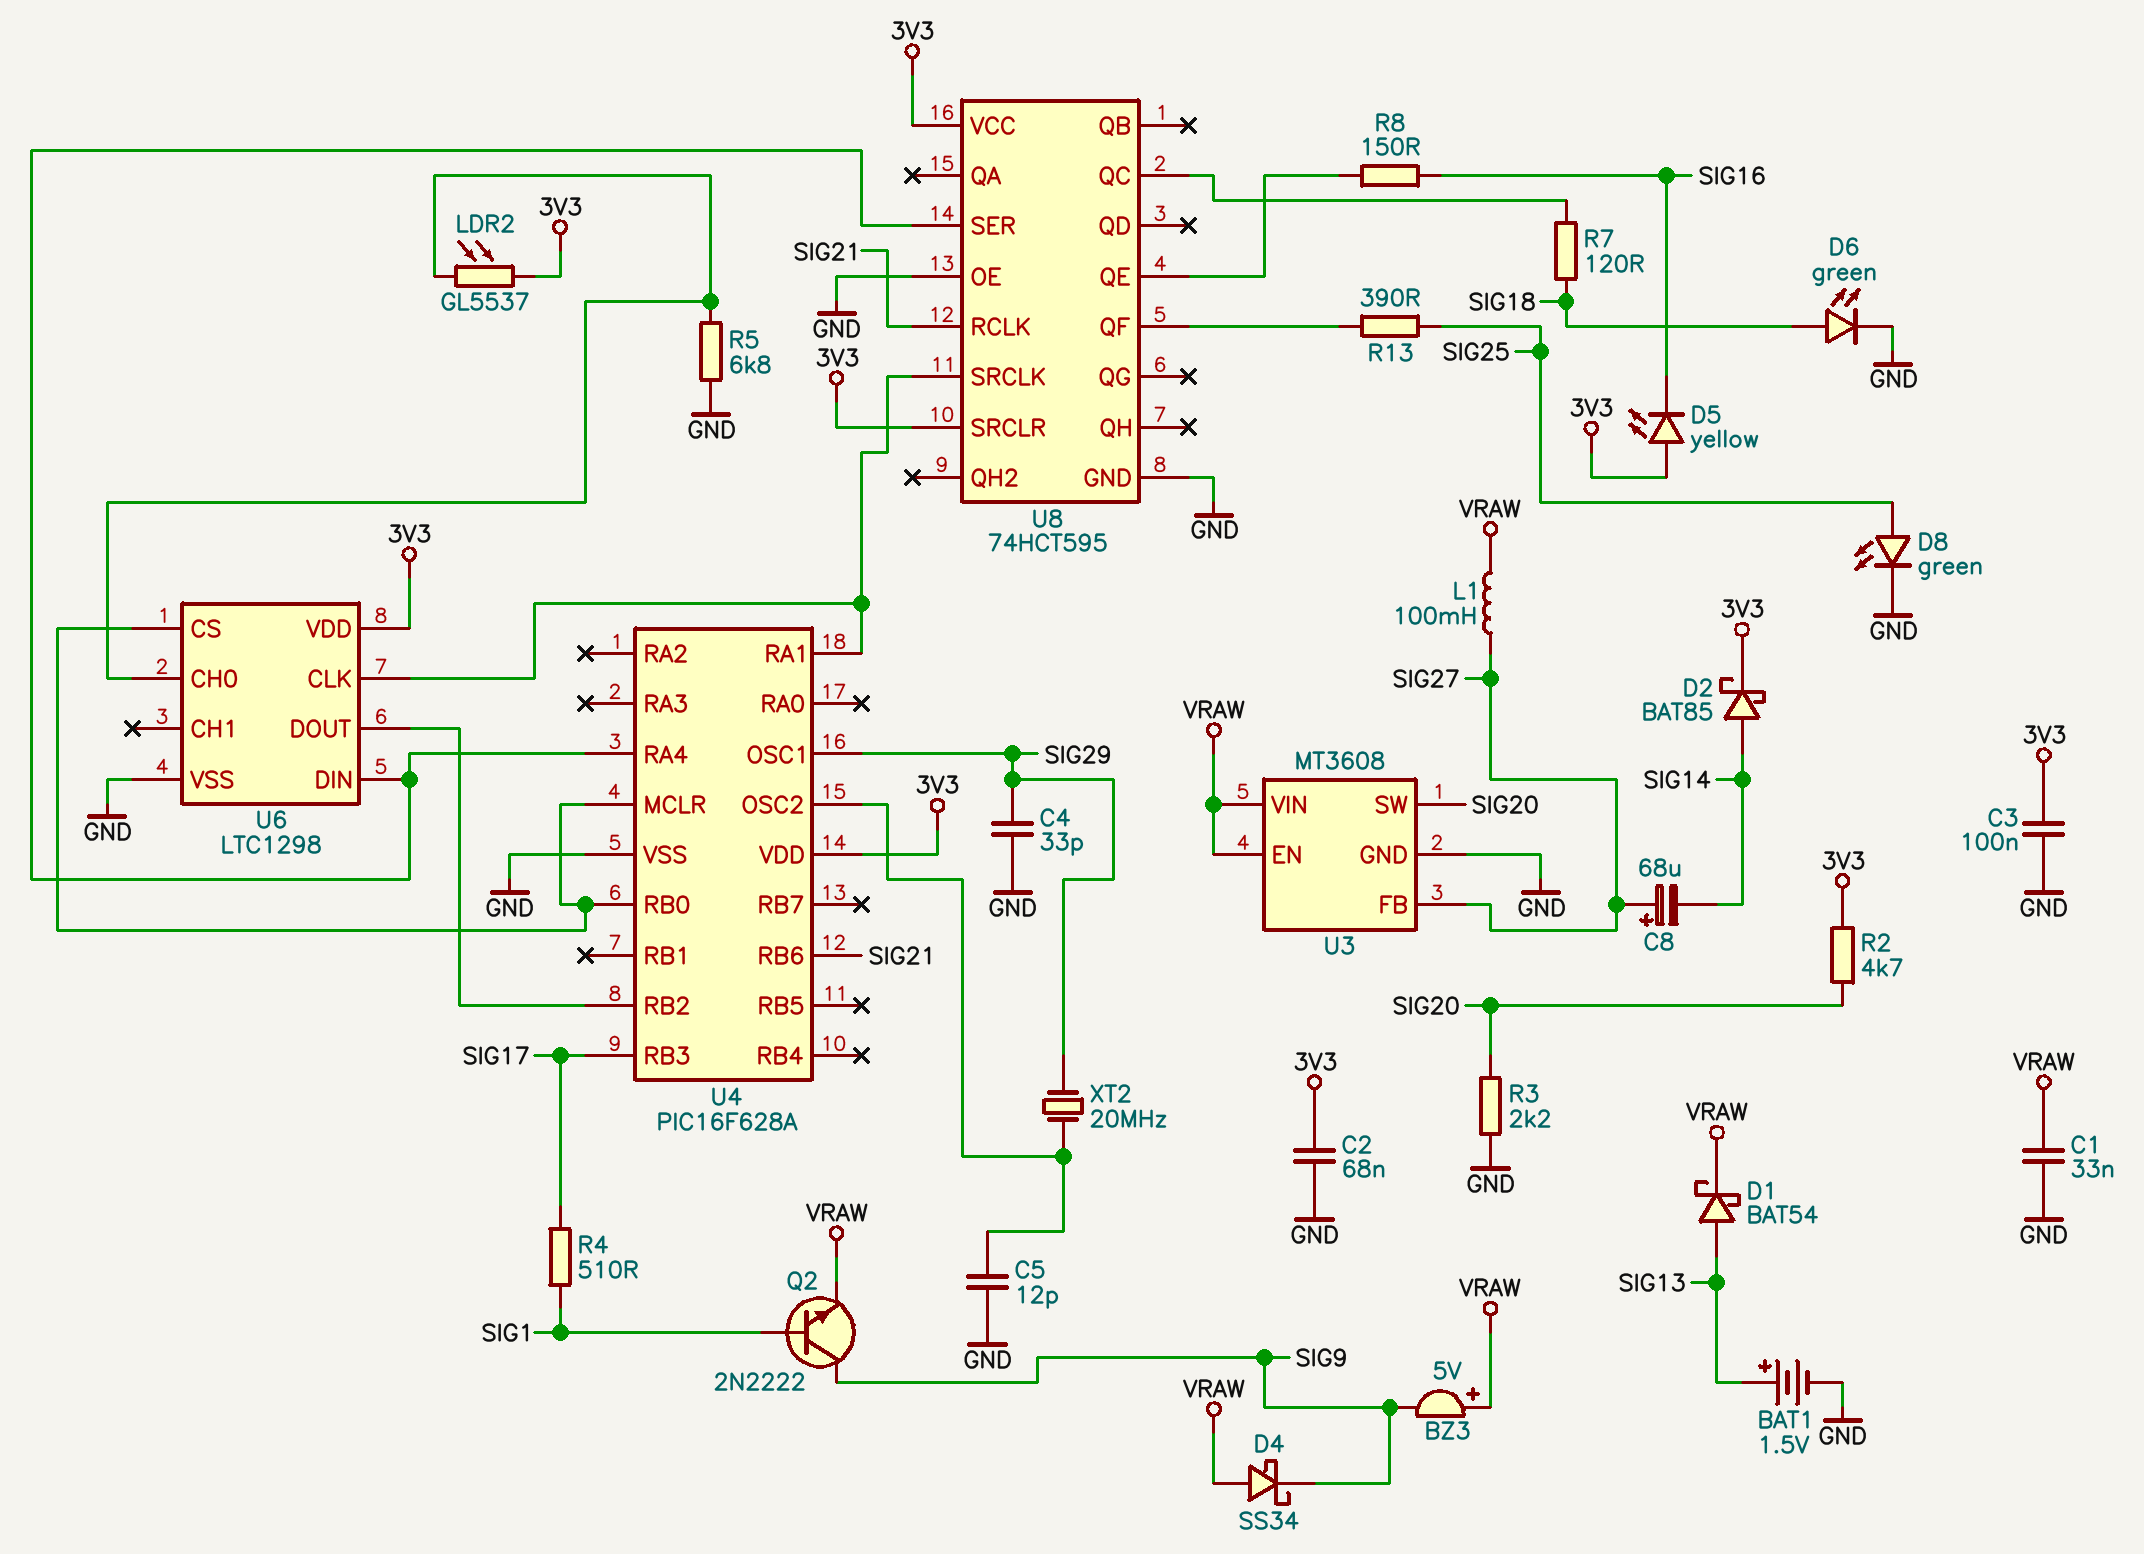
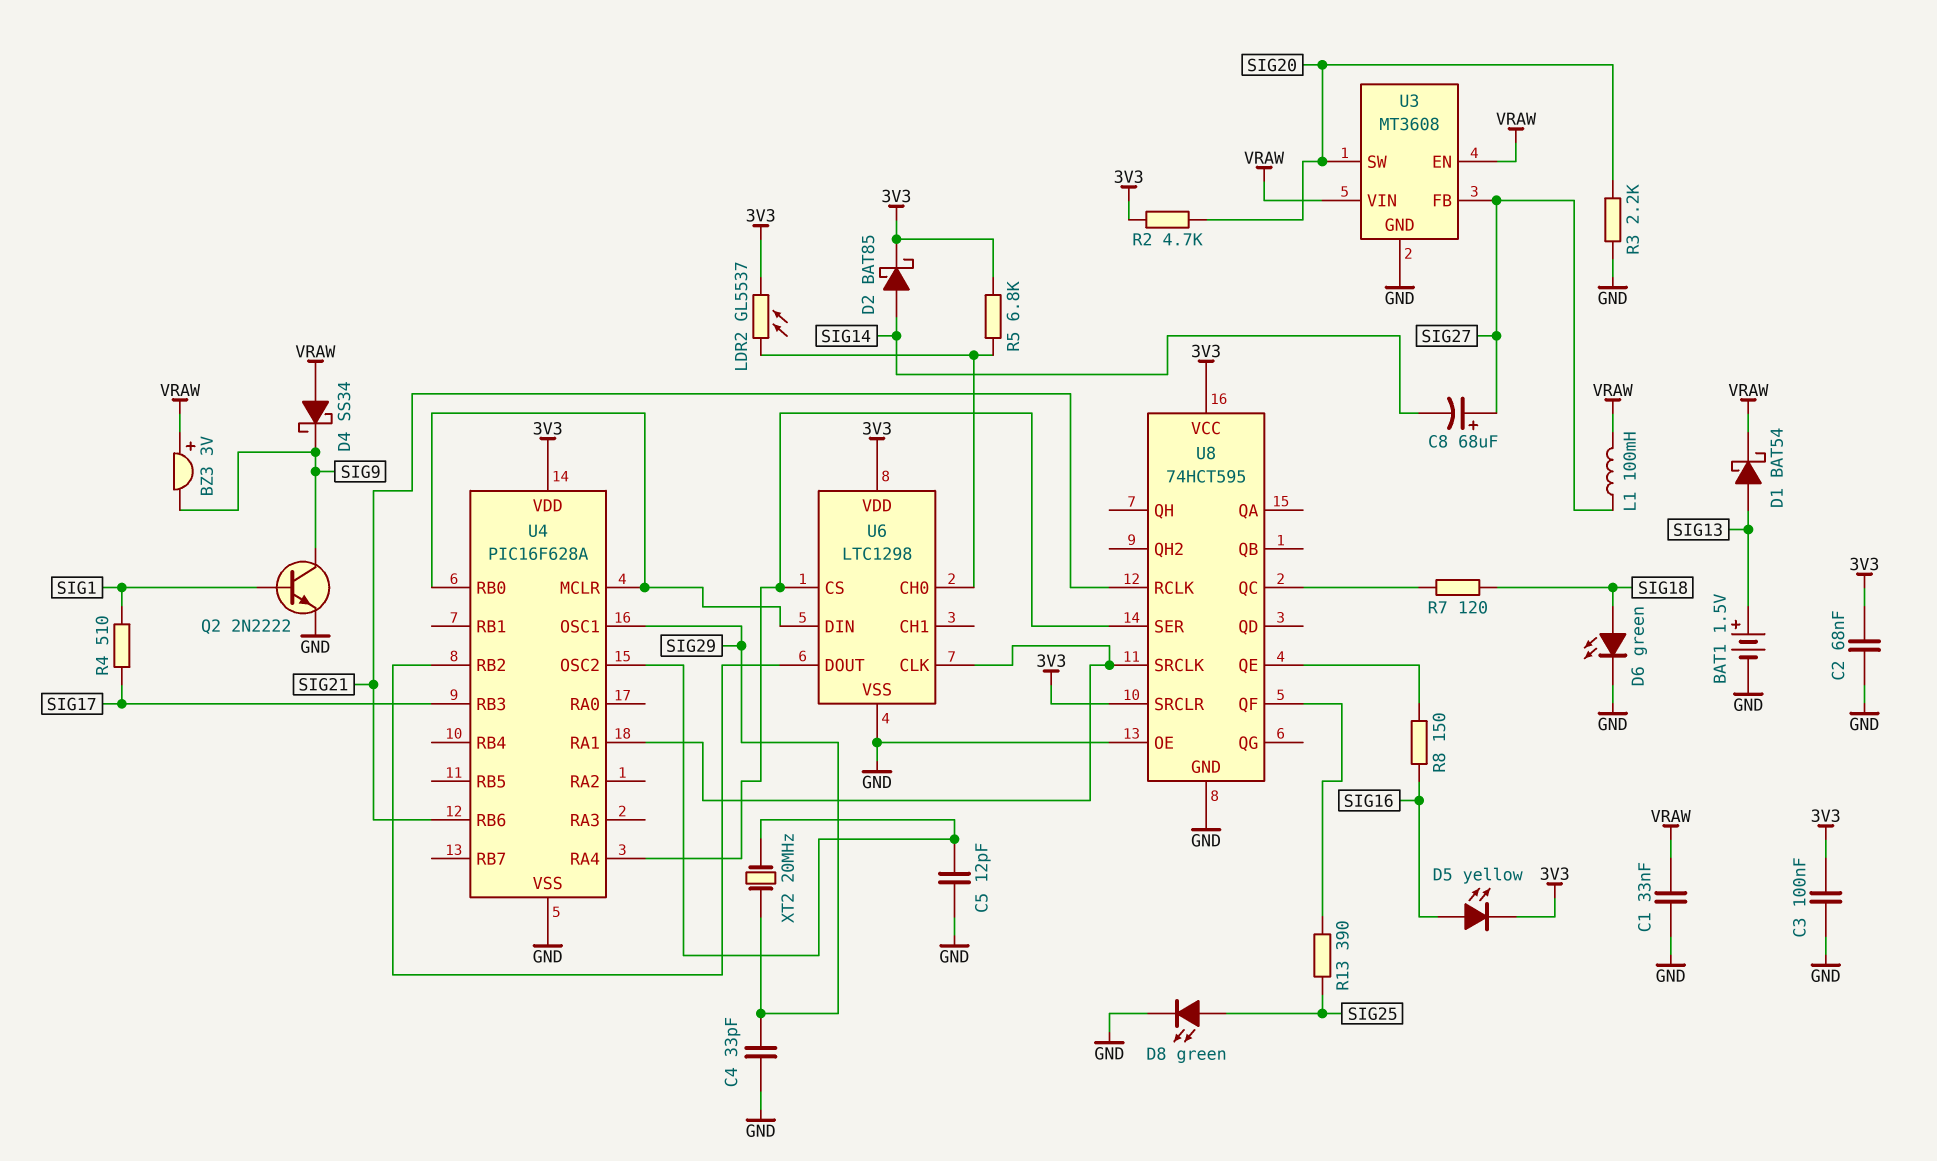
BZ3: buzzer 5V (plus VRAW, minus SIG9) -> buzzer 3V (plus VRAW, minus SIG9)
D5: LED yellow (A 3V3, K SIG16) -> LED yellow (A SIG16, K 3V3)
Q2: NPN 2N2222 (B SIG1, C SIG9, E VRAW) -> NPN 2N2222 (B SIG1, C SIG9, E GND)
R5: 6.8k (GND, U6/CH0) -> 6.8k (3V3, U6/CH0)
U6 pin CS: U4/MCLR -> U4/RA4
U6 pin DIN: U4/RA4 -> U4/MCLR

